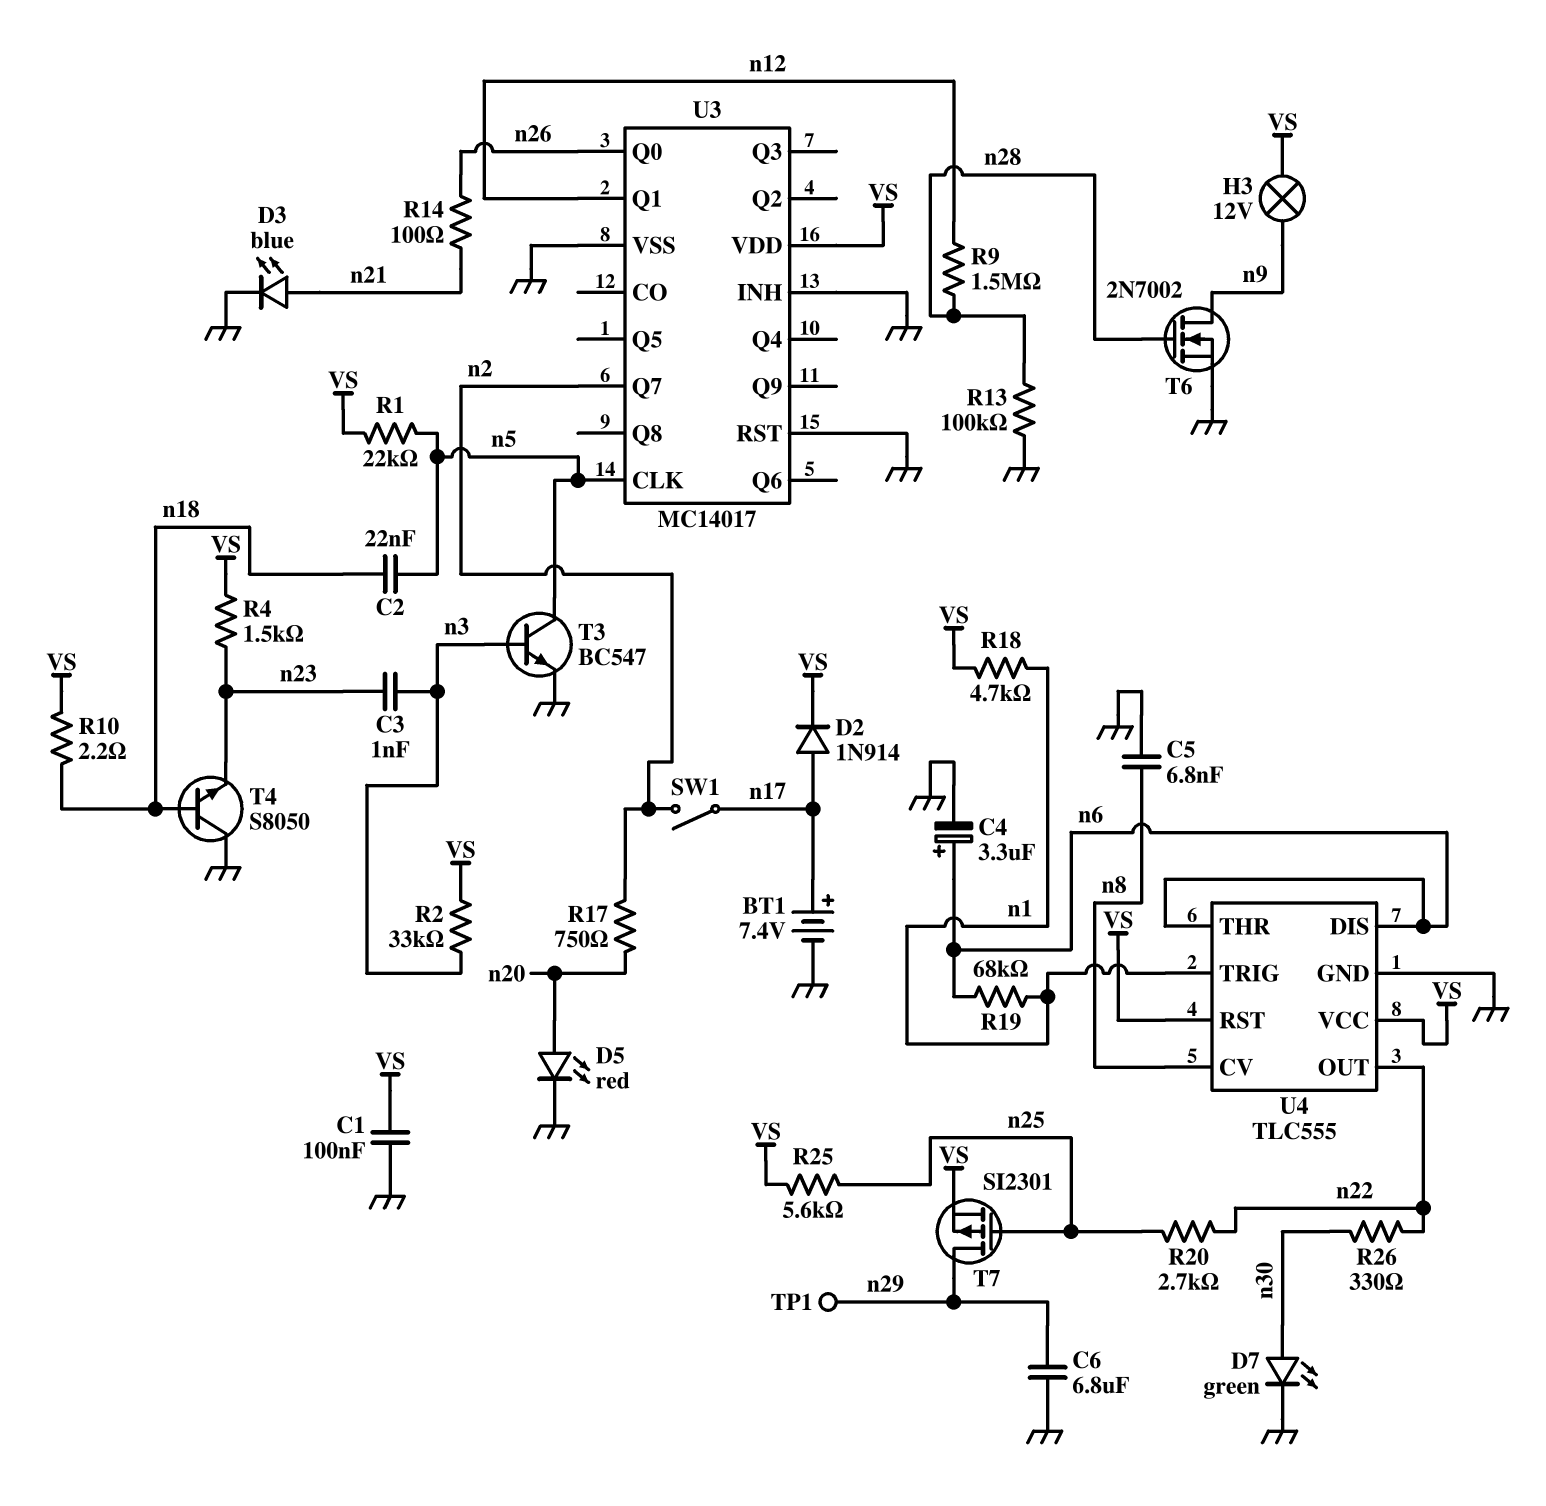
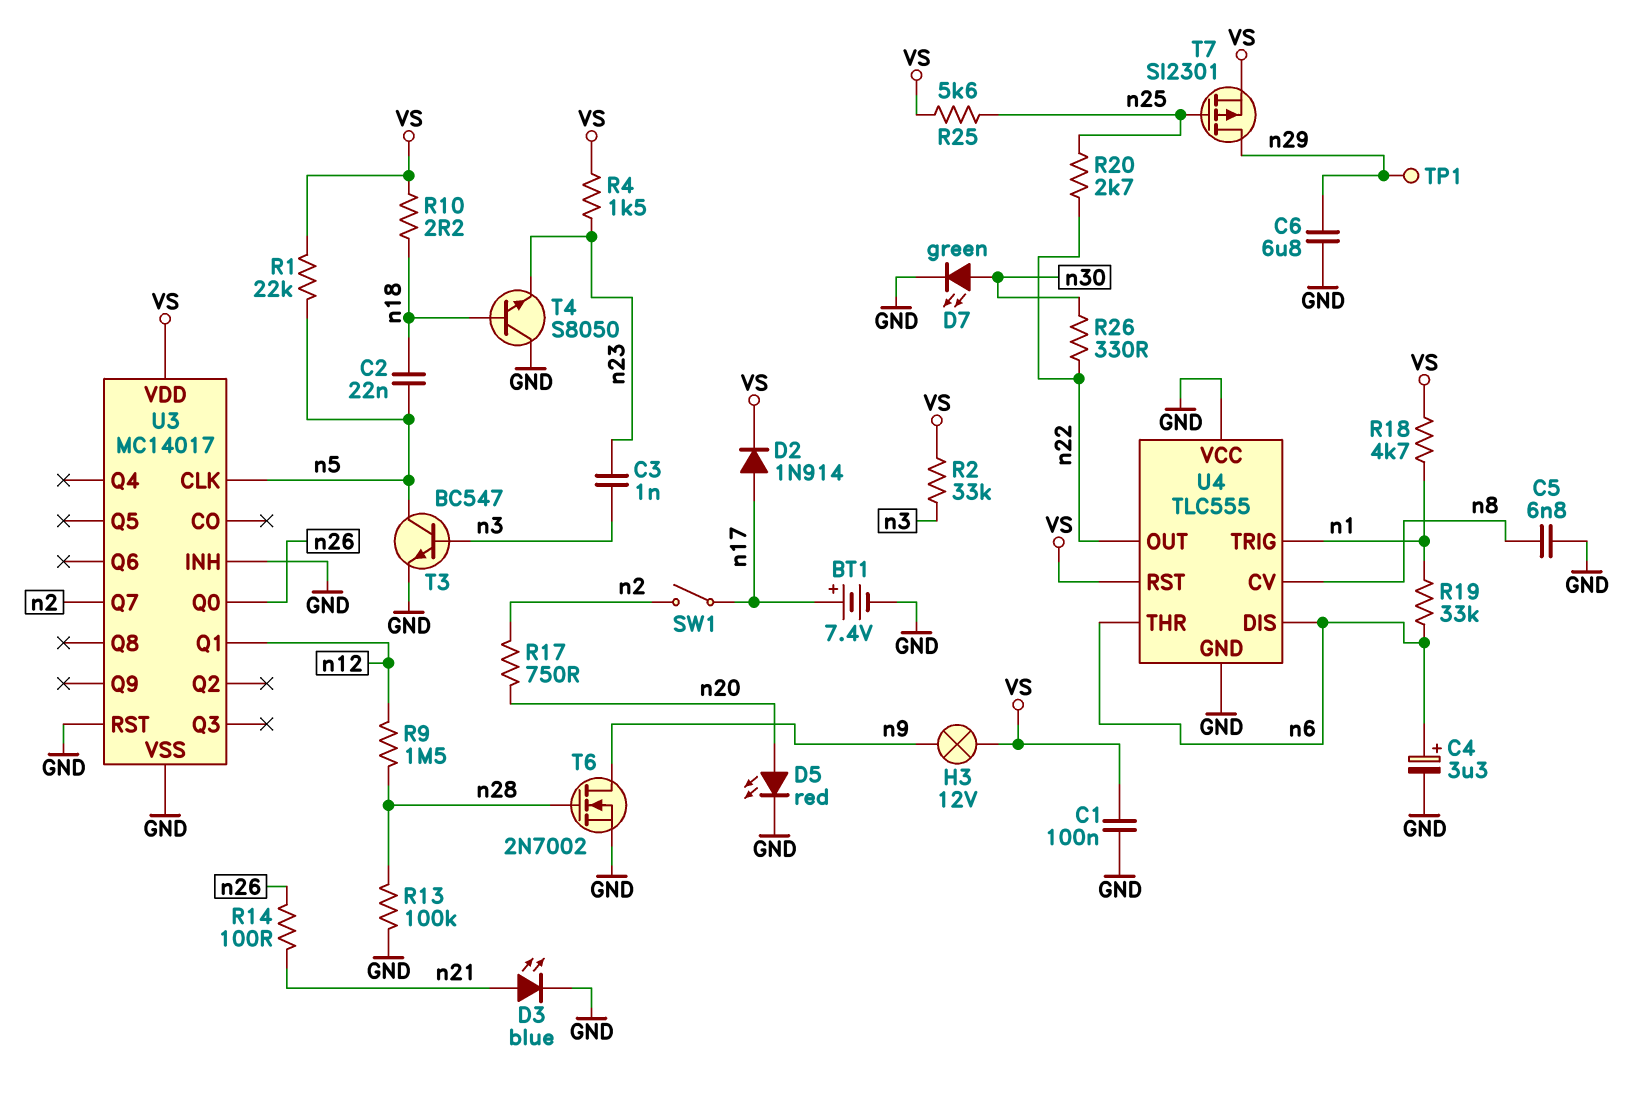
R19: 68k (n1, n6) -> 33k (n1, n6)
U4 pin VCC: VS -> GND

